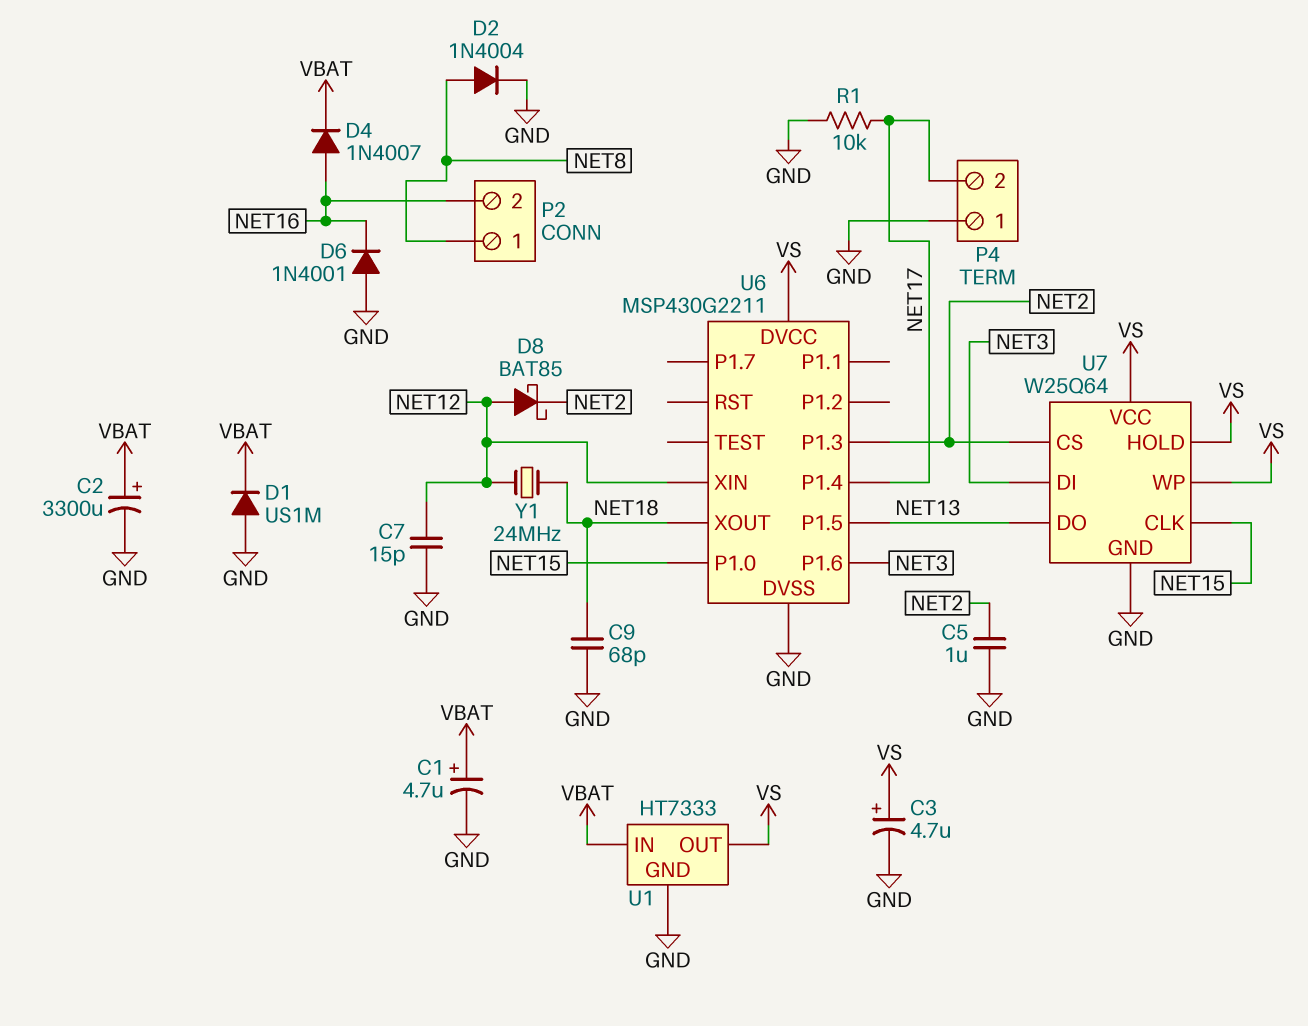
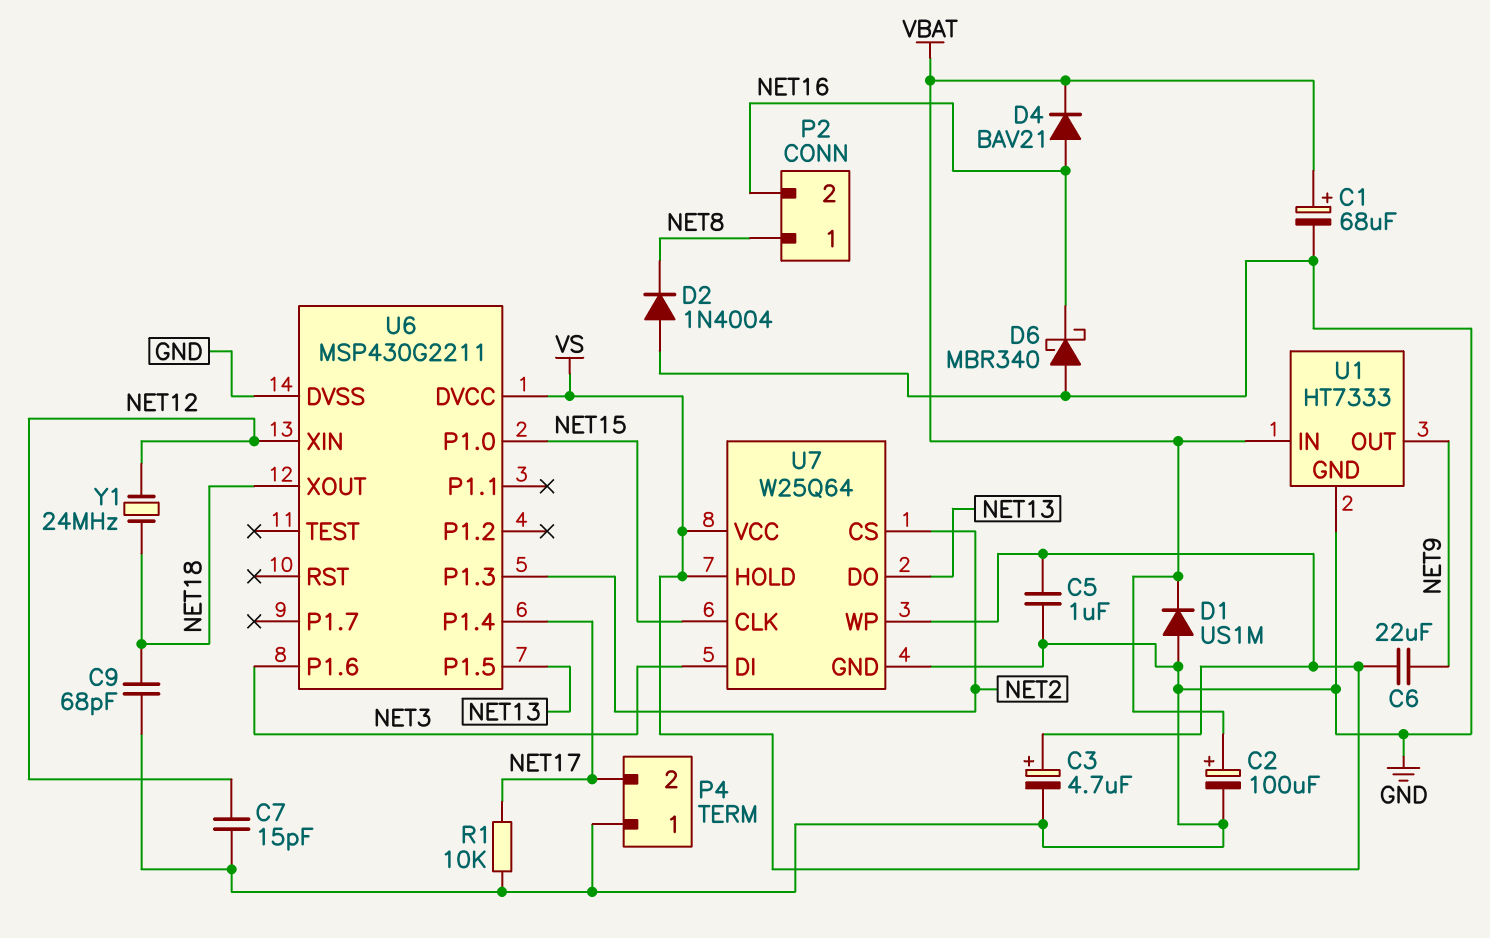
C1: 4.7uF (plus VBAT, minus GND) -> 68uF (plus VBAT, minus GND)
C2: 3300uF (plus VBAT, minus GND) -> 100uF (plus VBAT, minus GND)
C5: 1uF (GND, NET2) -> 1uF (GND, VS)
C6: none -> 22uF (NET9, VS)
D2: diode 1N4004 (A NET8, K GND) -> diode 1N4004 (A GND, K NET8)
D4: diode 1N4007 (A NET16, K VBAT) -> diode BAV21 (A NET16, K VBAT)
D6: diode 1N4001 (A GND, K NET16) -> schottky MBR340 (A GND, K NET16)
D8: schottky BAT85 (A NET12, K NET2) -> none
U1 pin OUT: VS -> NET9

